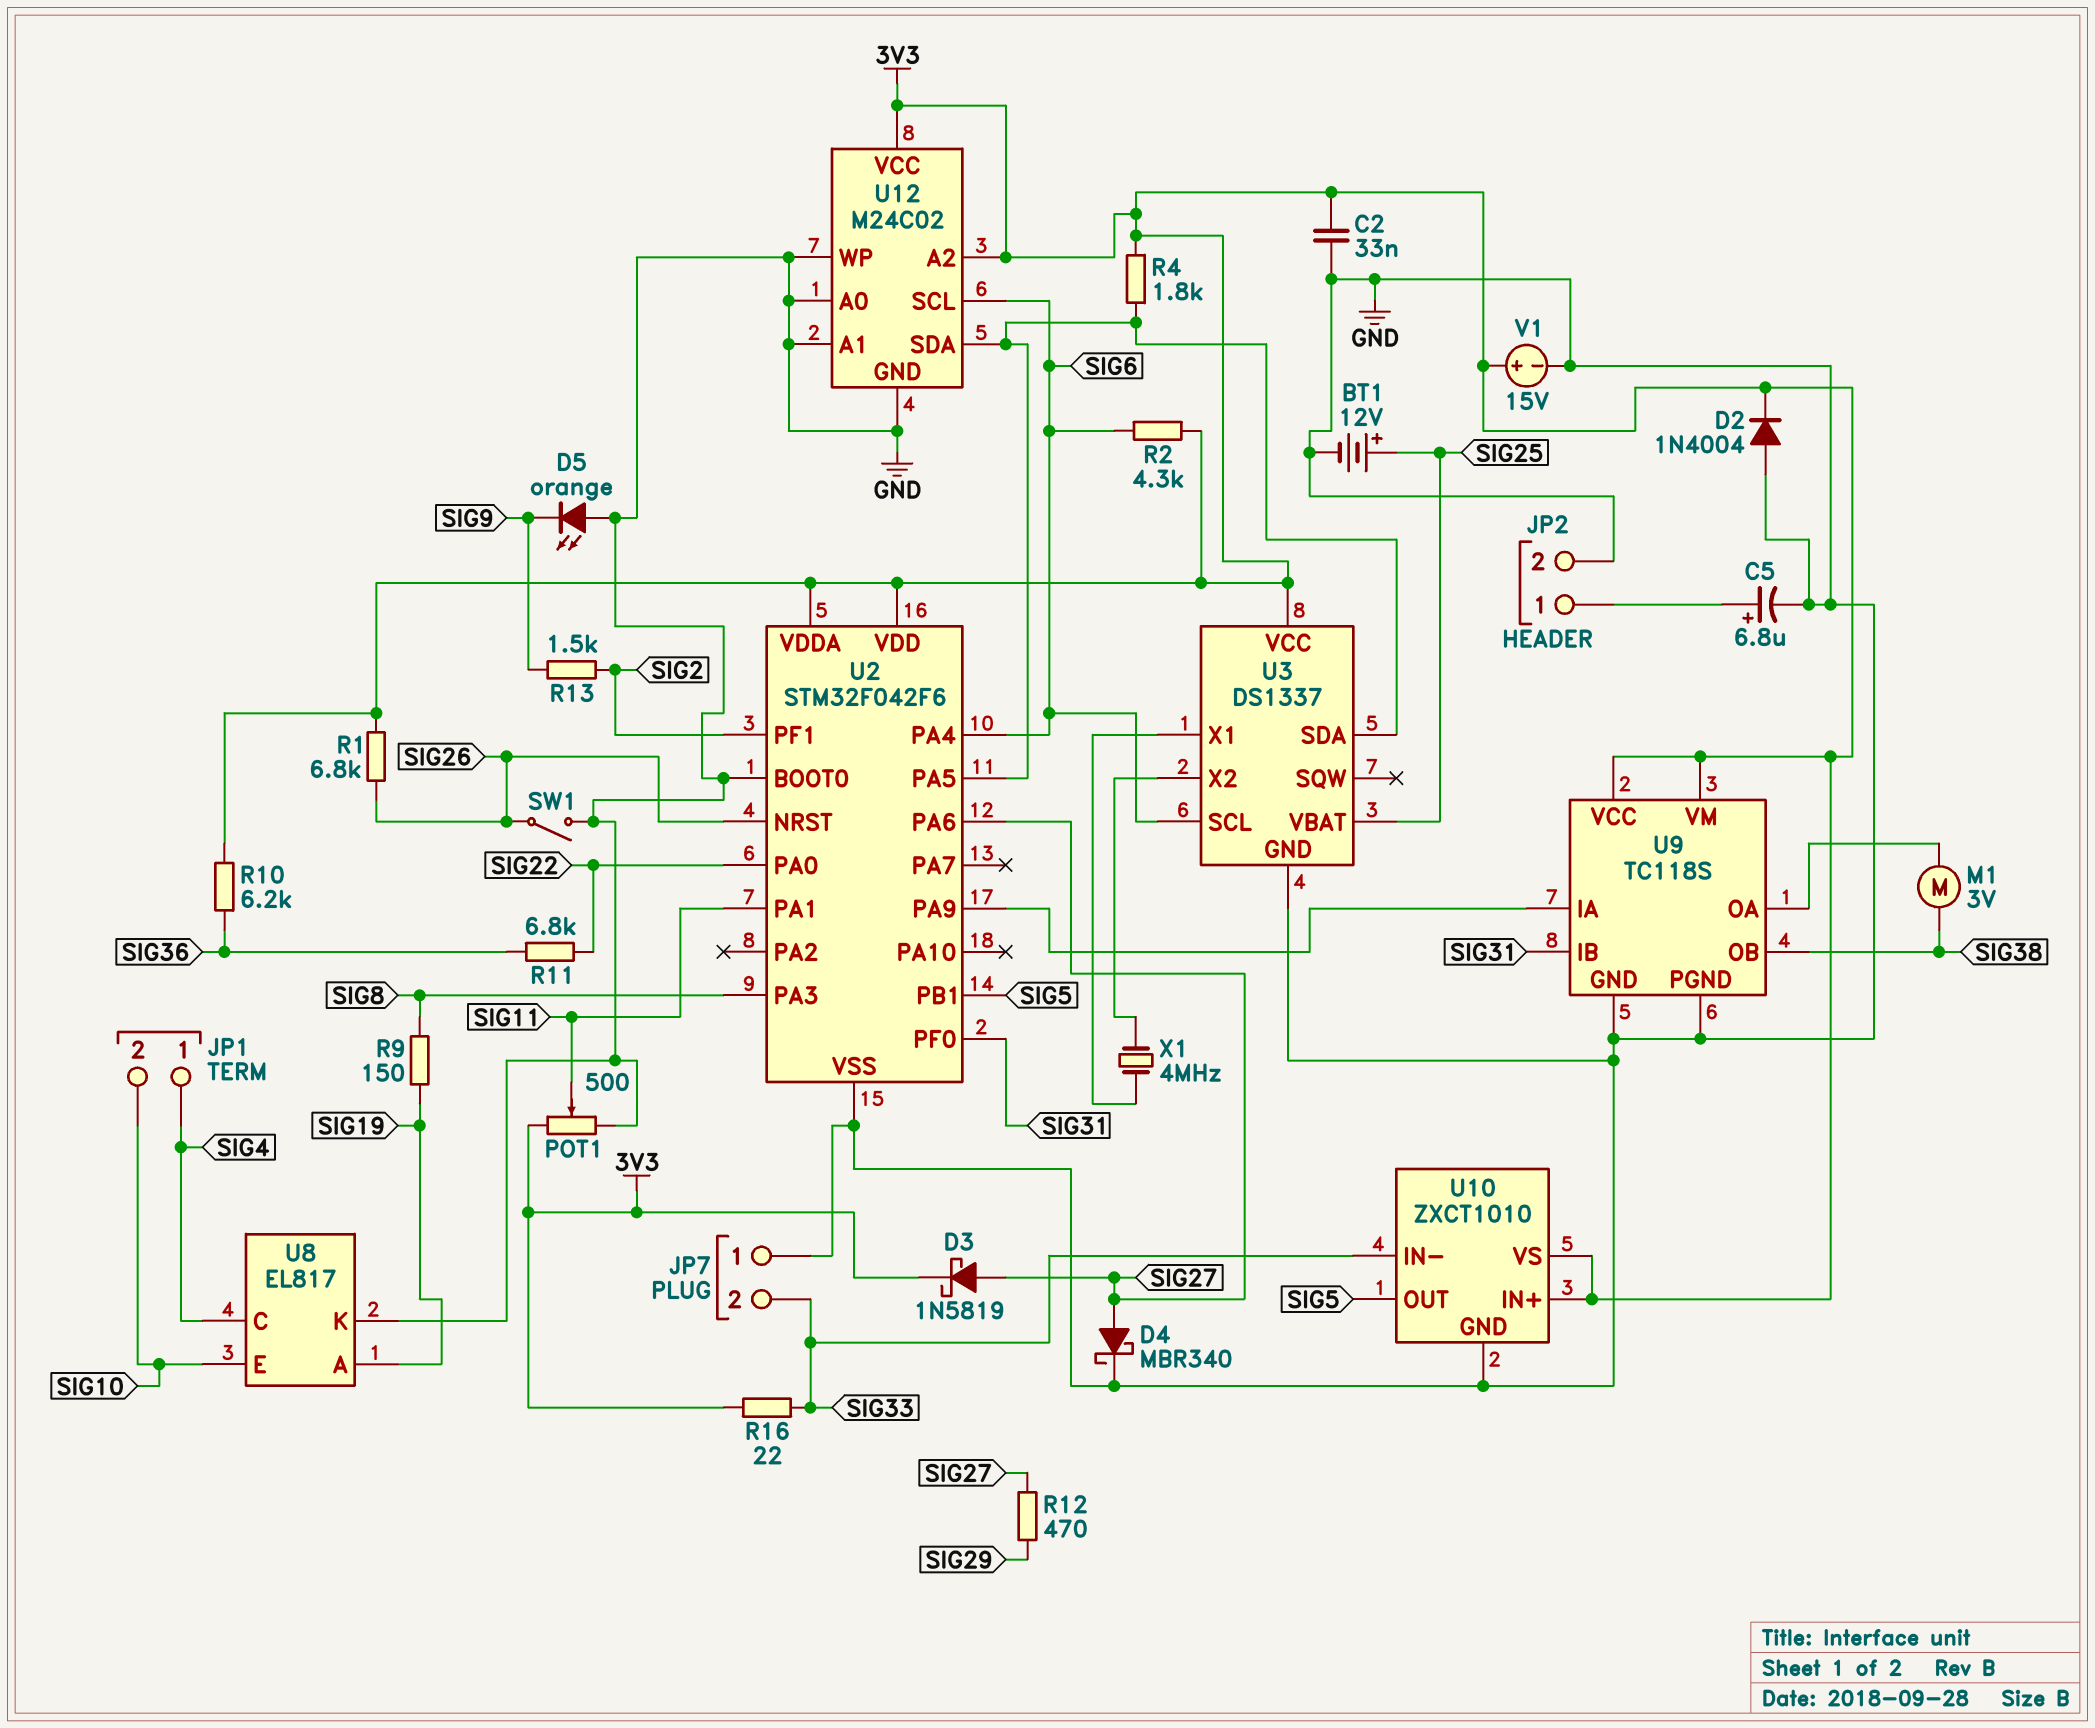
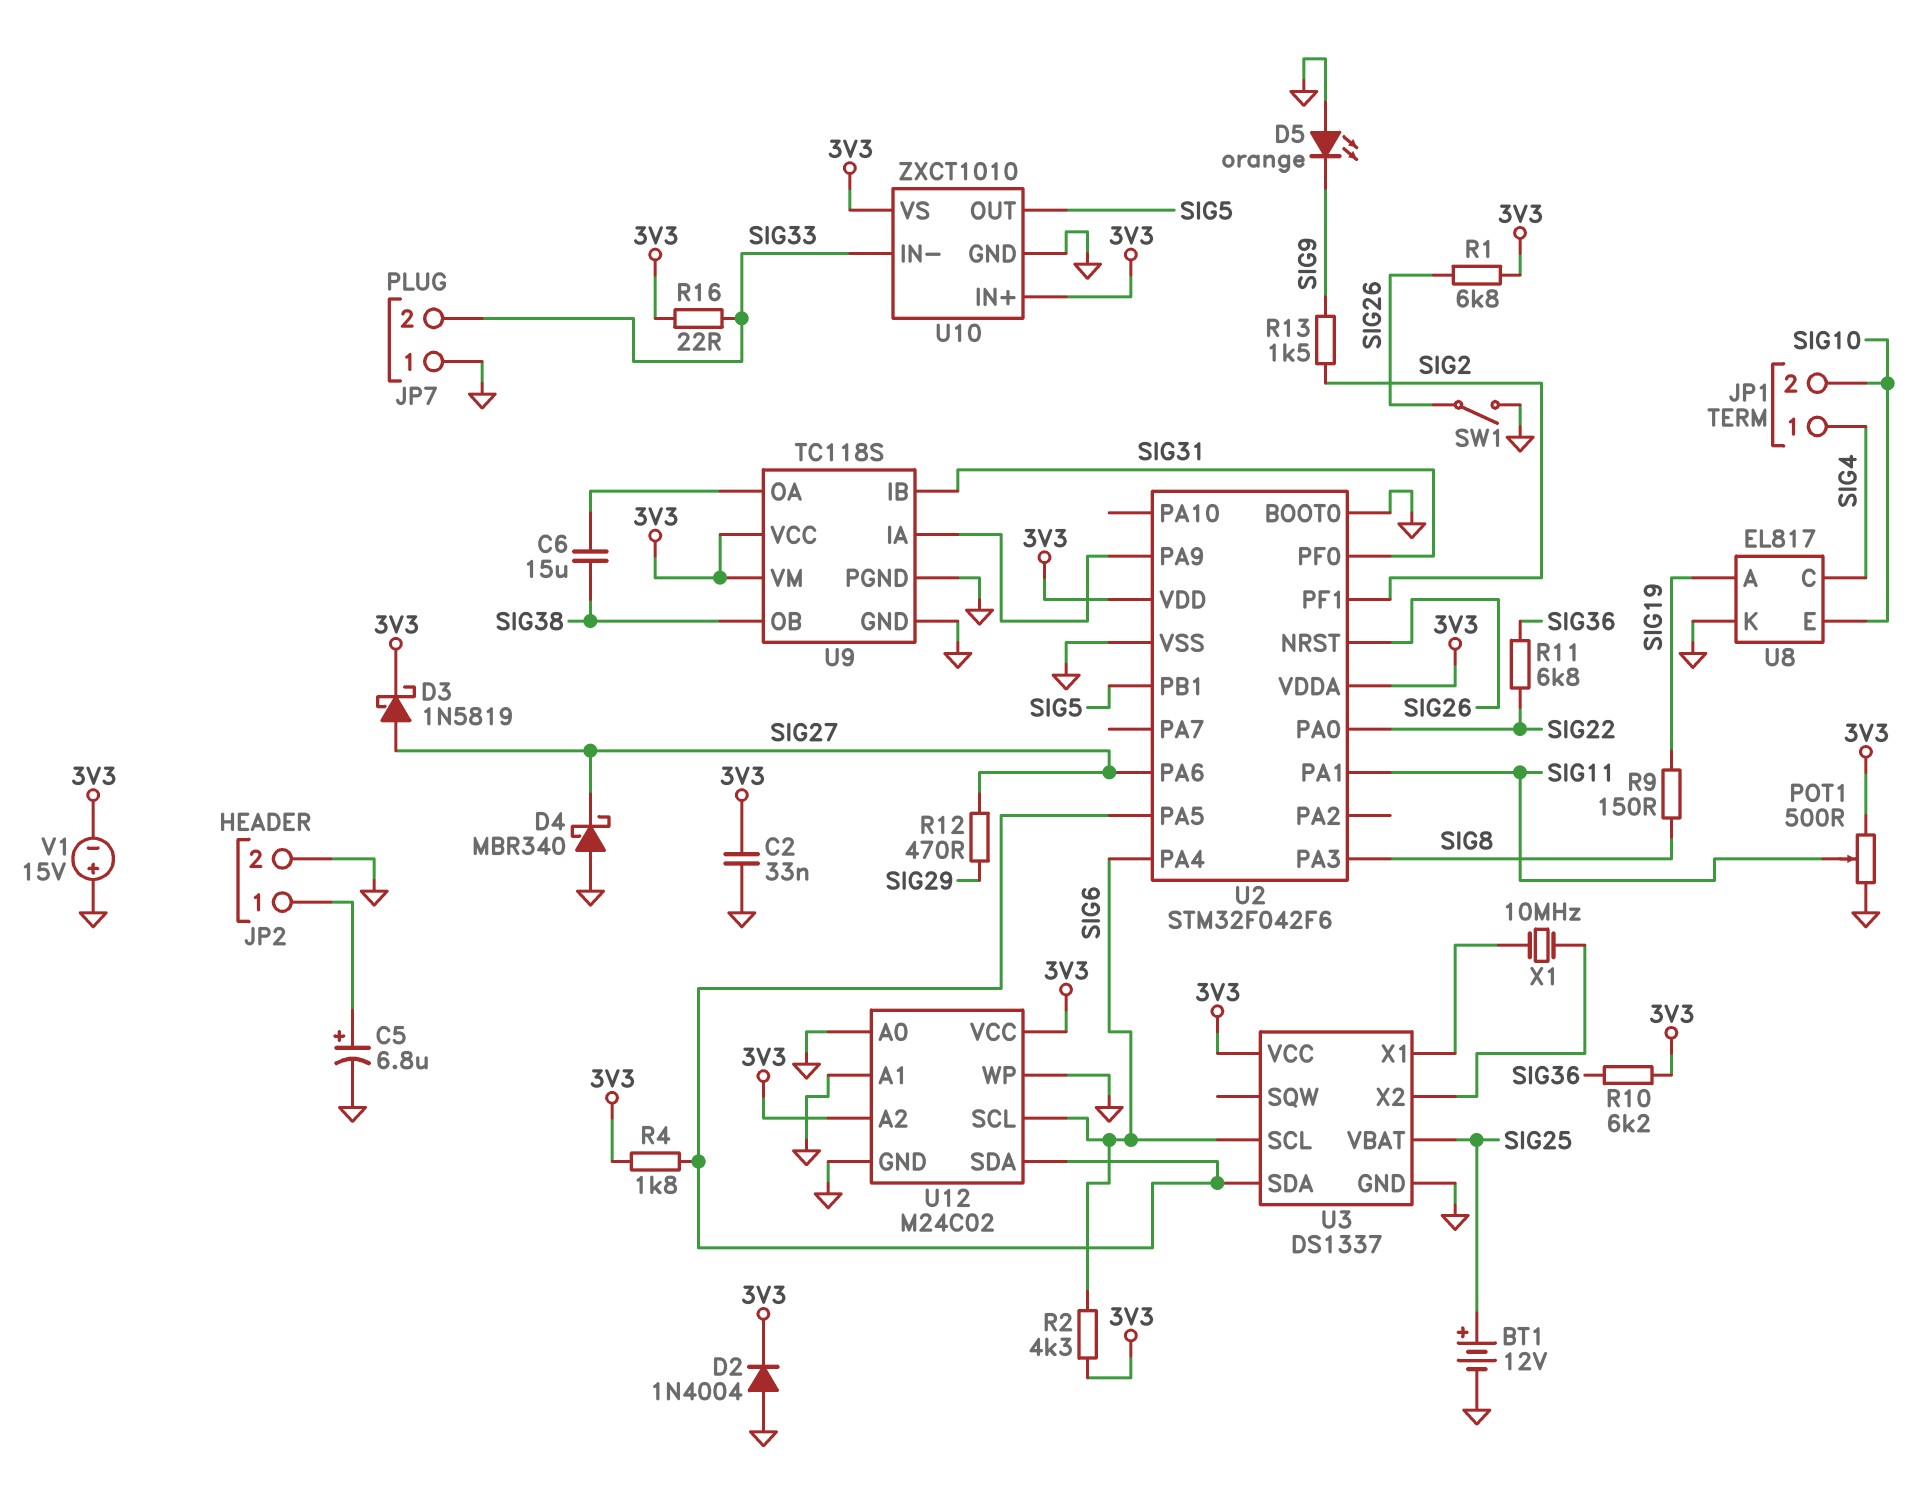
C6: none -> 15uF (SIG38, U9/OA)
D4: schottky MBR340 (A SIG27, K GND) -> schottky MBR340 (A GND, K SIG27)
M1: motor 3V (SIG38, U9/OA) -> none
V1: 15V (plus 3V3, minus GND) -> 15V (plus GND, minus 3V3)
X1: 4MHz (U3/X1, U3/X2) -> 10MHz (U3/X1, U3/X2)

